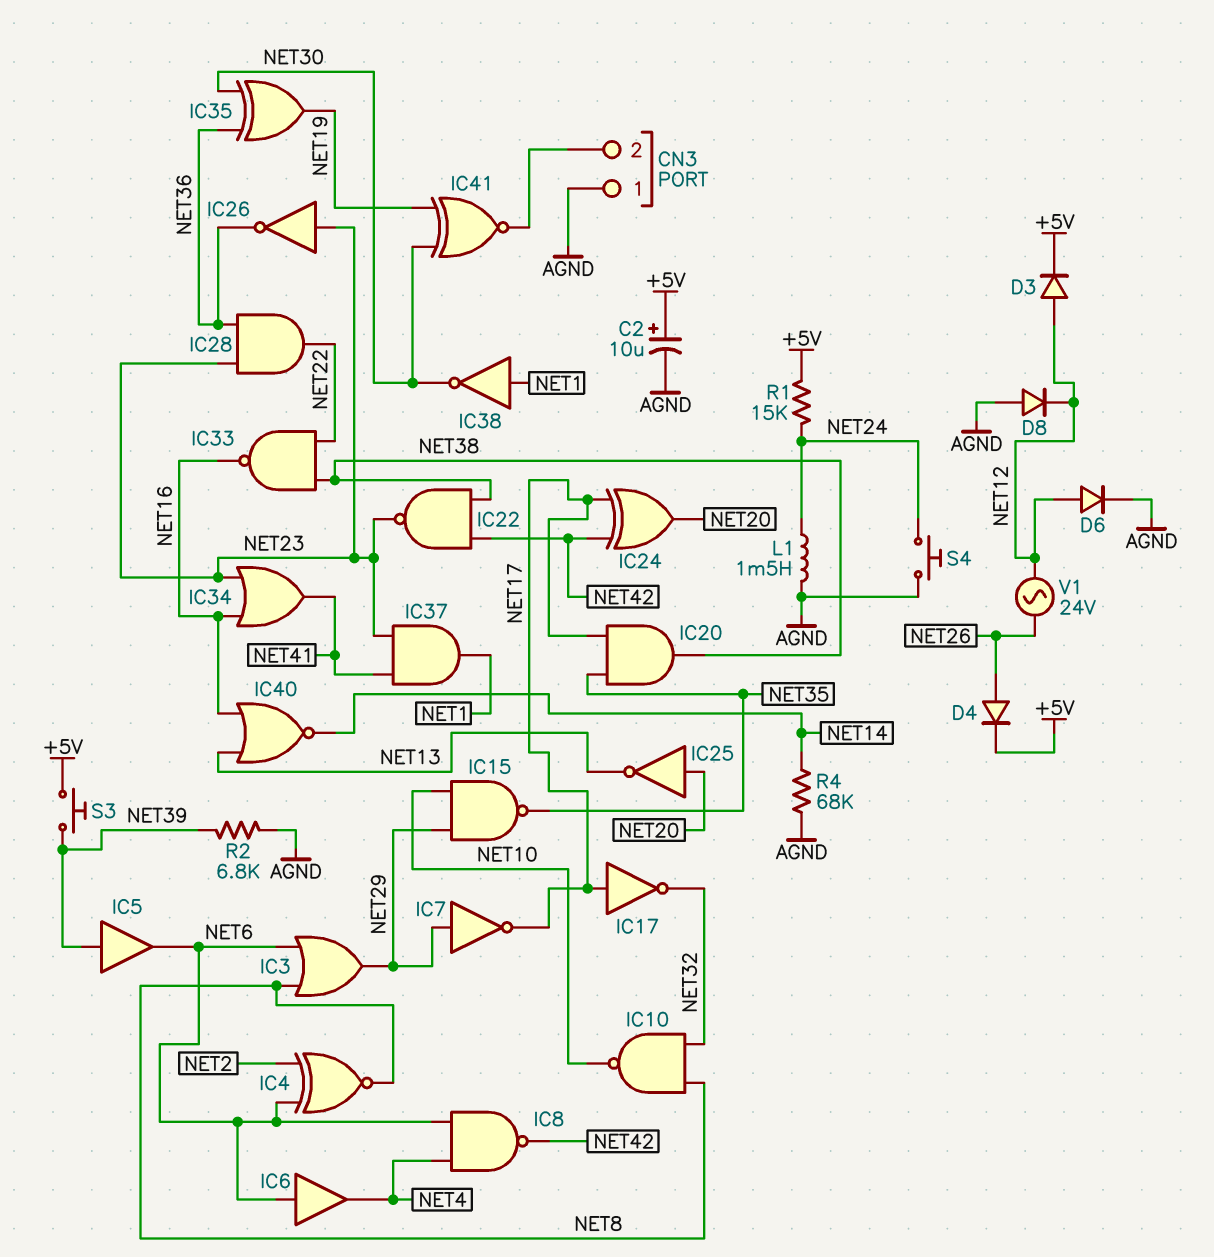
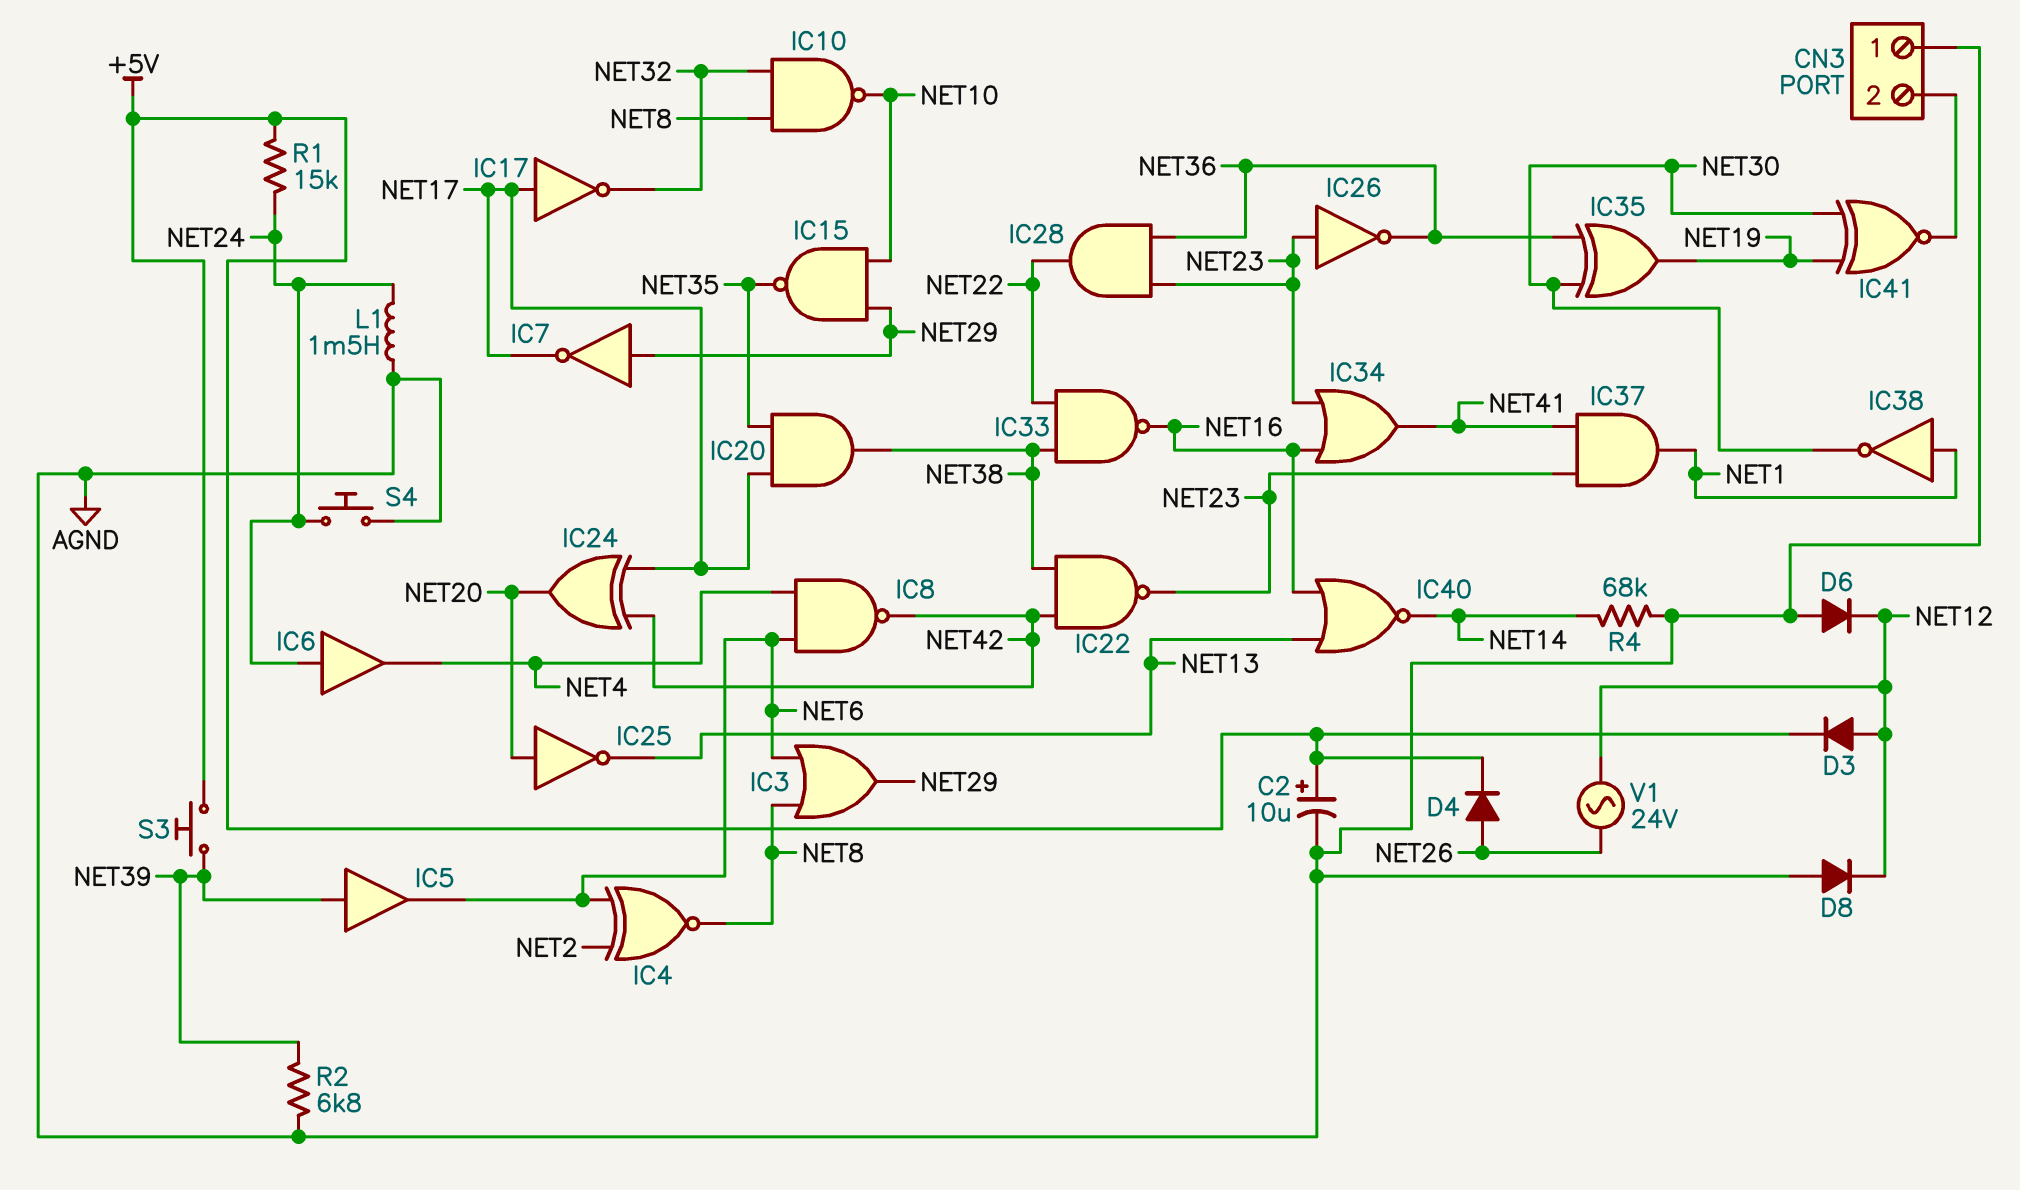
D6: diode (A NET12, K AGND) -> diode (A AGND, K NET12)
IC6: buffer (in NET6, out NET4) -> buffer (in NET24, out NET4)

